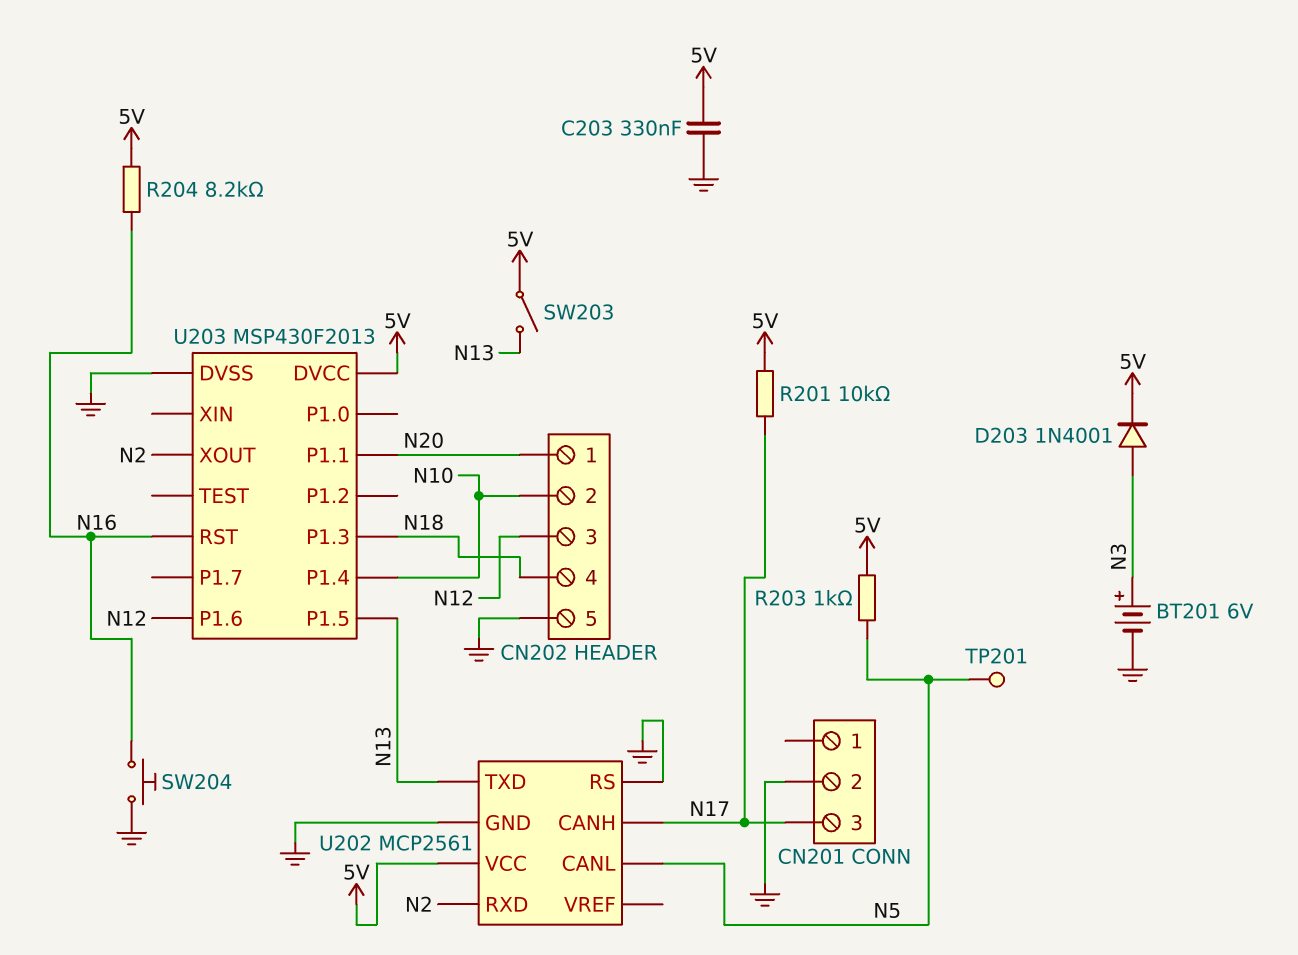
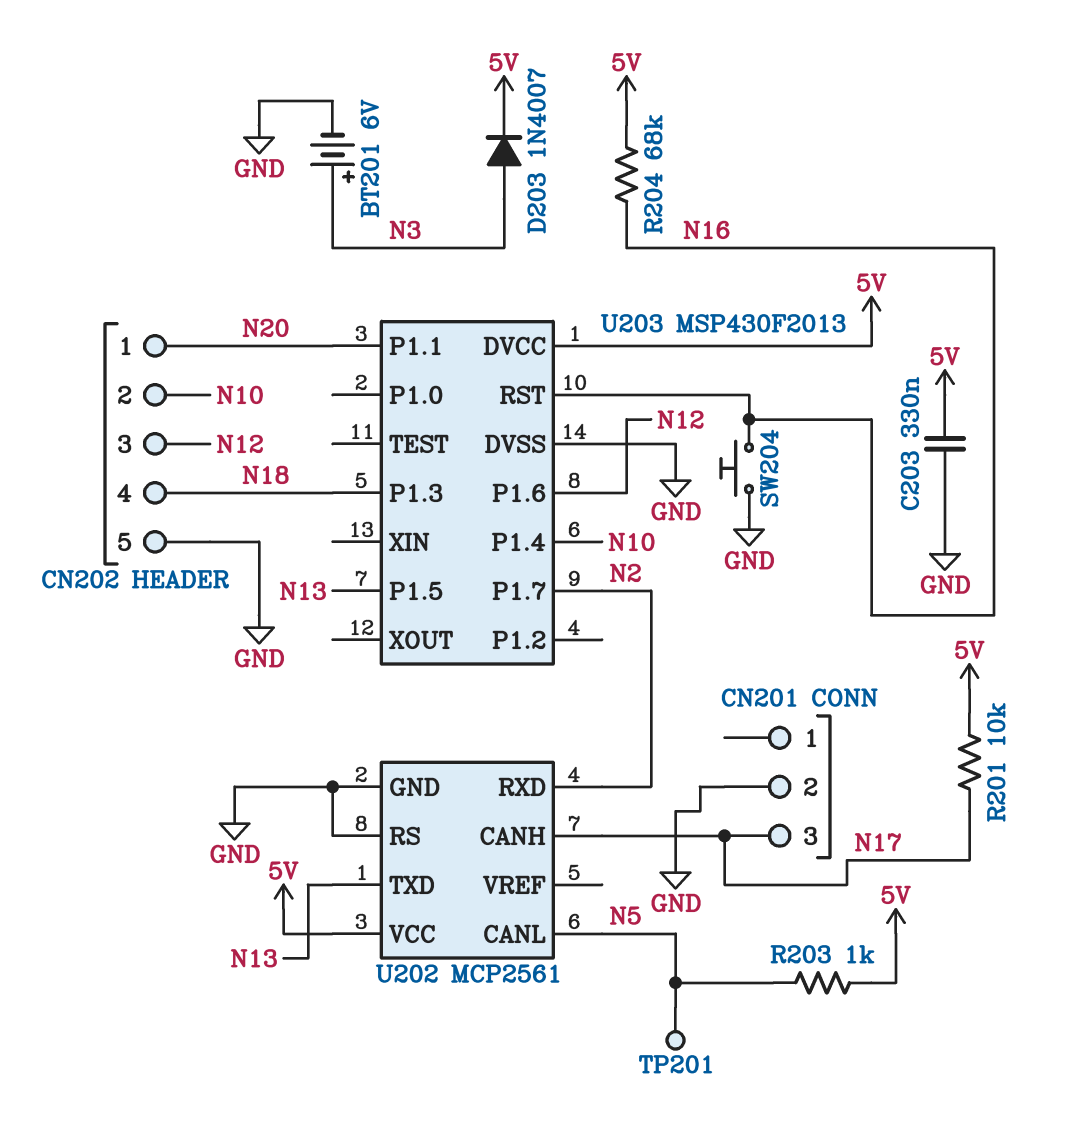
D203: diode 1N4001 (A N3, K 5V) -> diode 1N4007 (A N3, K 5V)
R204: 8.2k (5V, N16) -> 68k (5V, N16)
SW203: switch (5V, N13) -> none
U203 pin P1.7: none -> N2
U203 pin XOUT: N2 -> none

